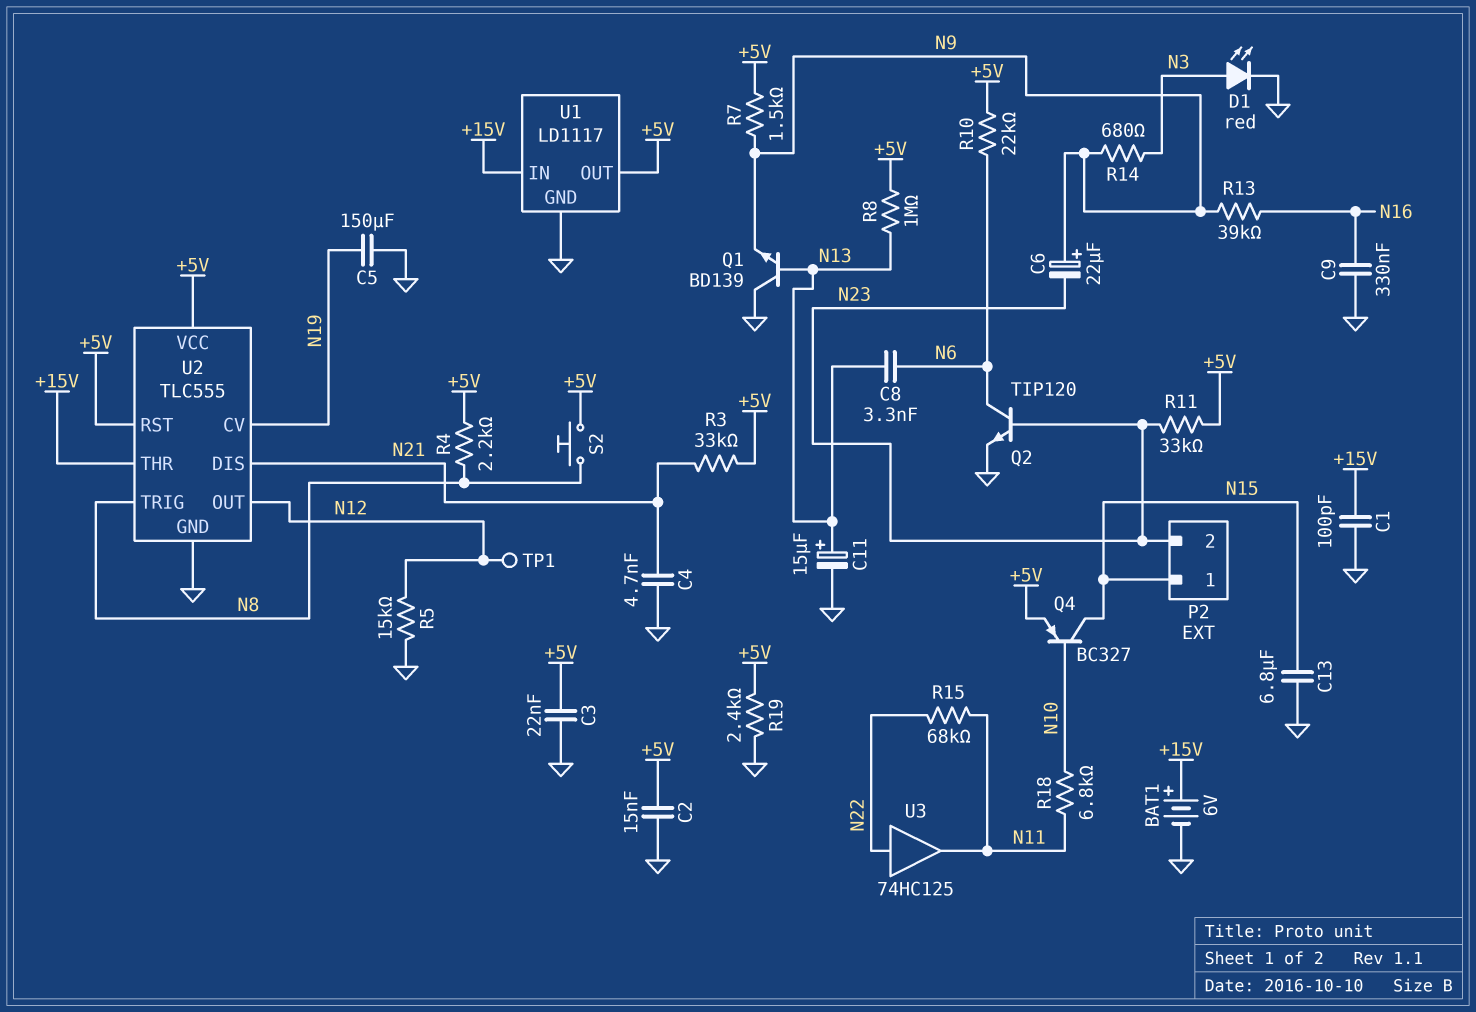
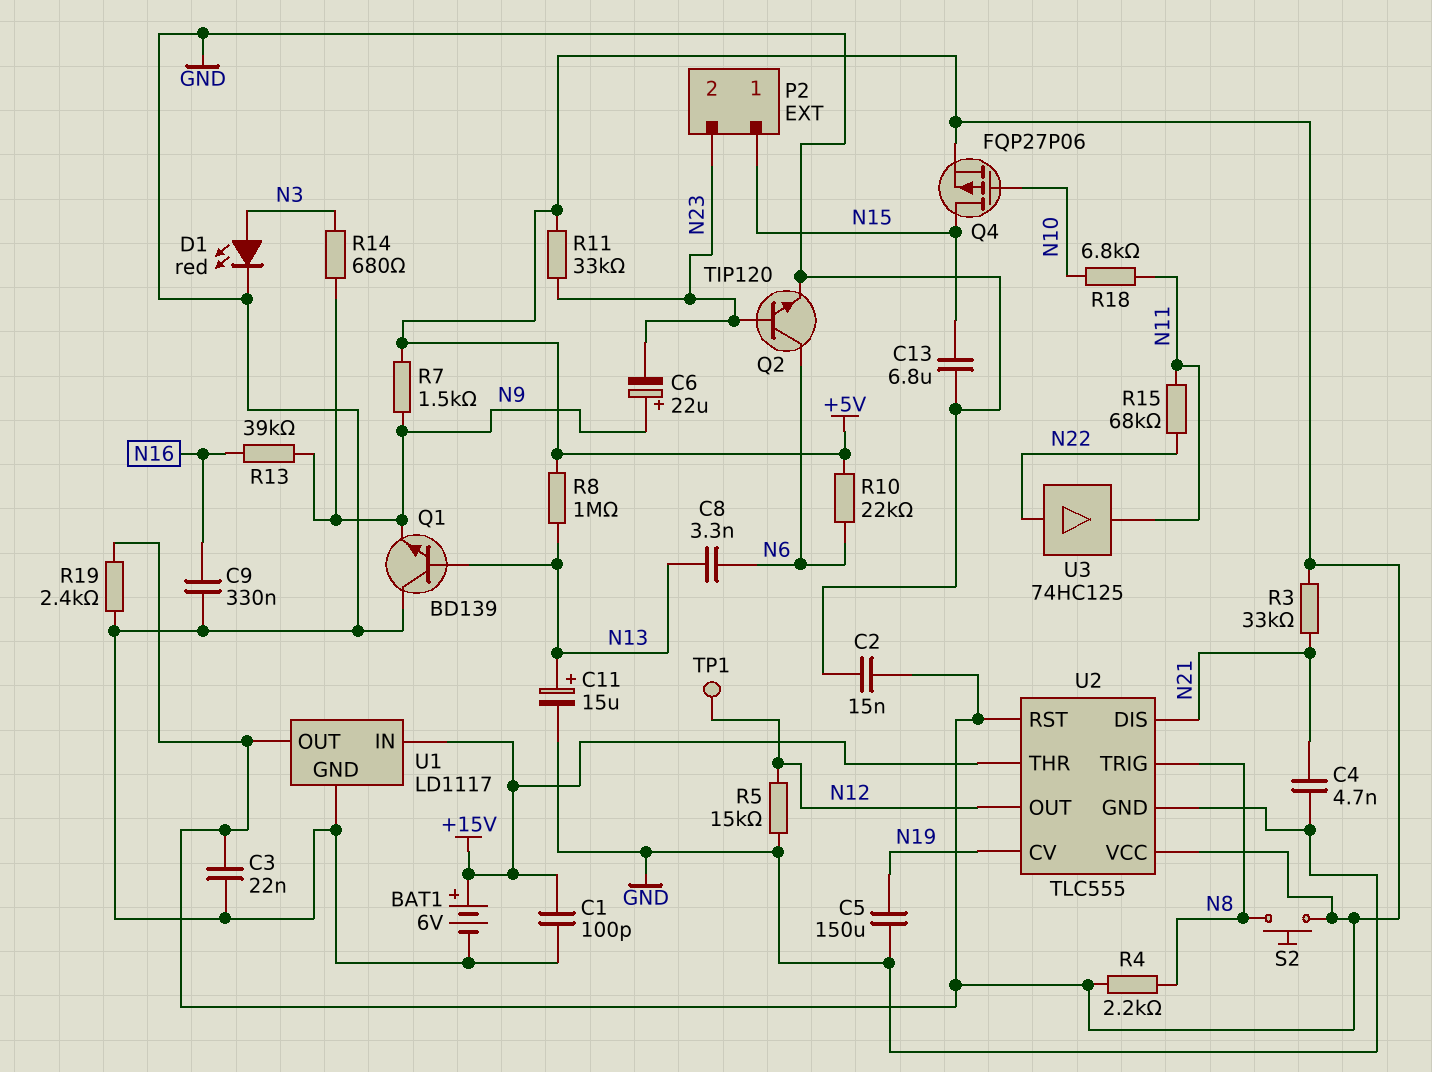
Q4: PNP BC327 (B N10, C N15, E +5V) -> PMOS FQP27P06 (G N10, D N15, S +5V)

